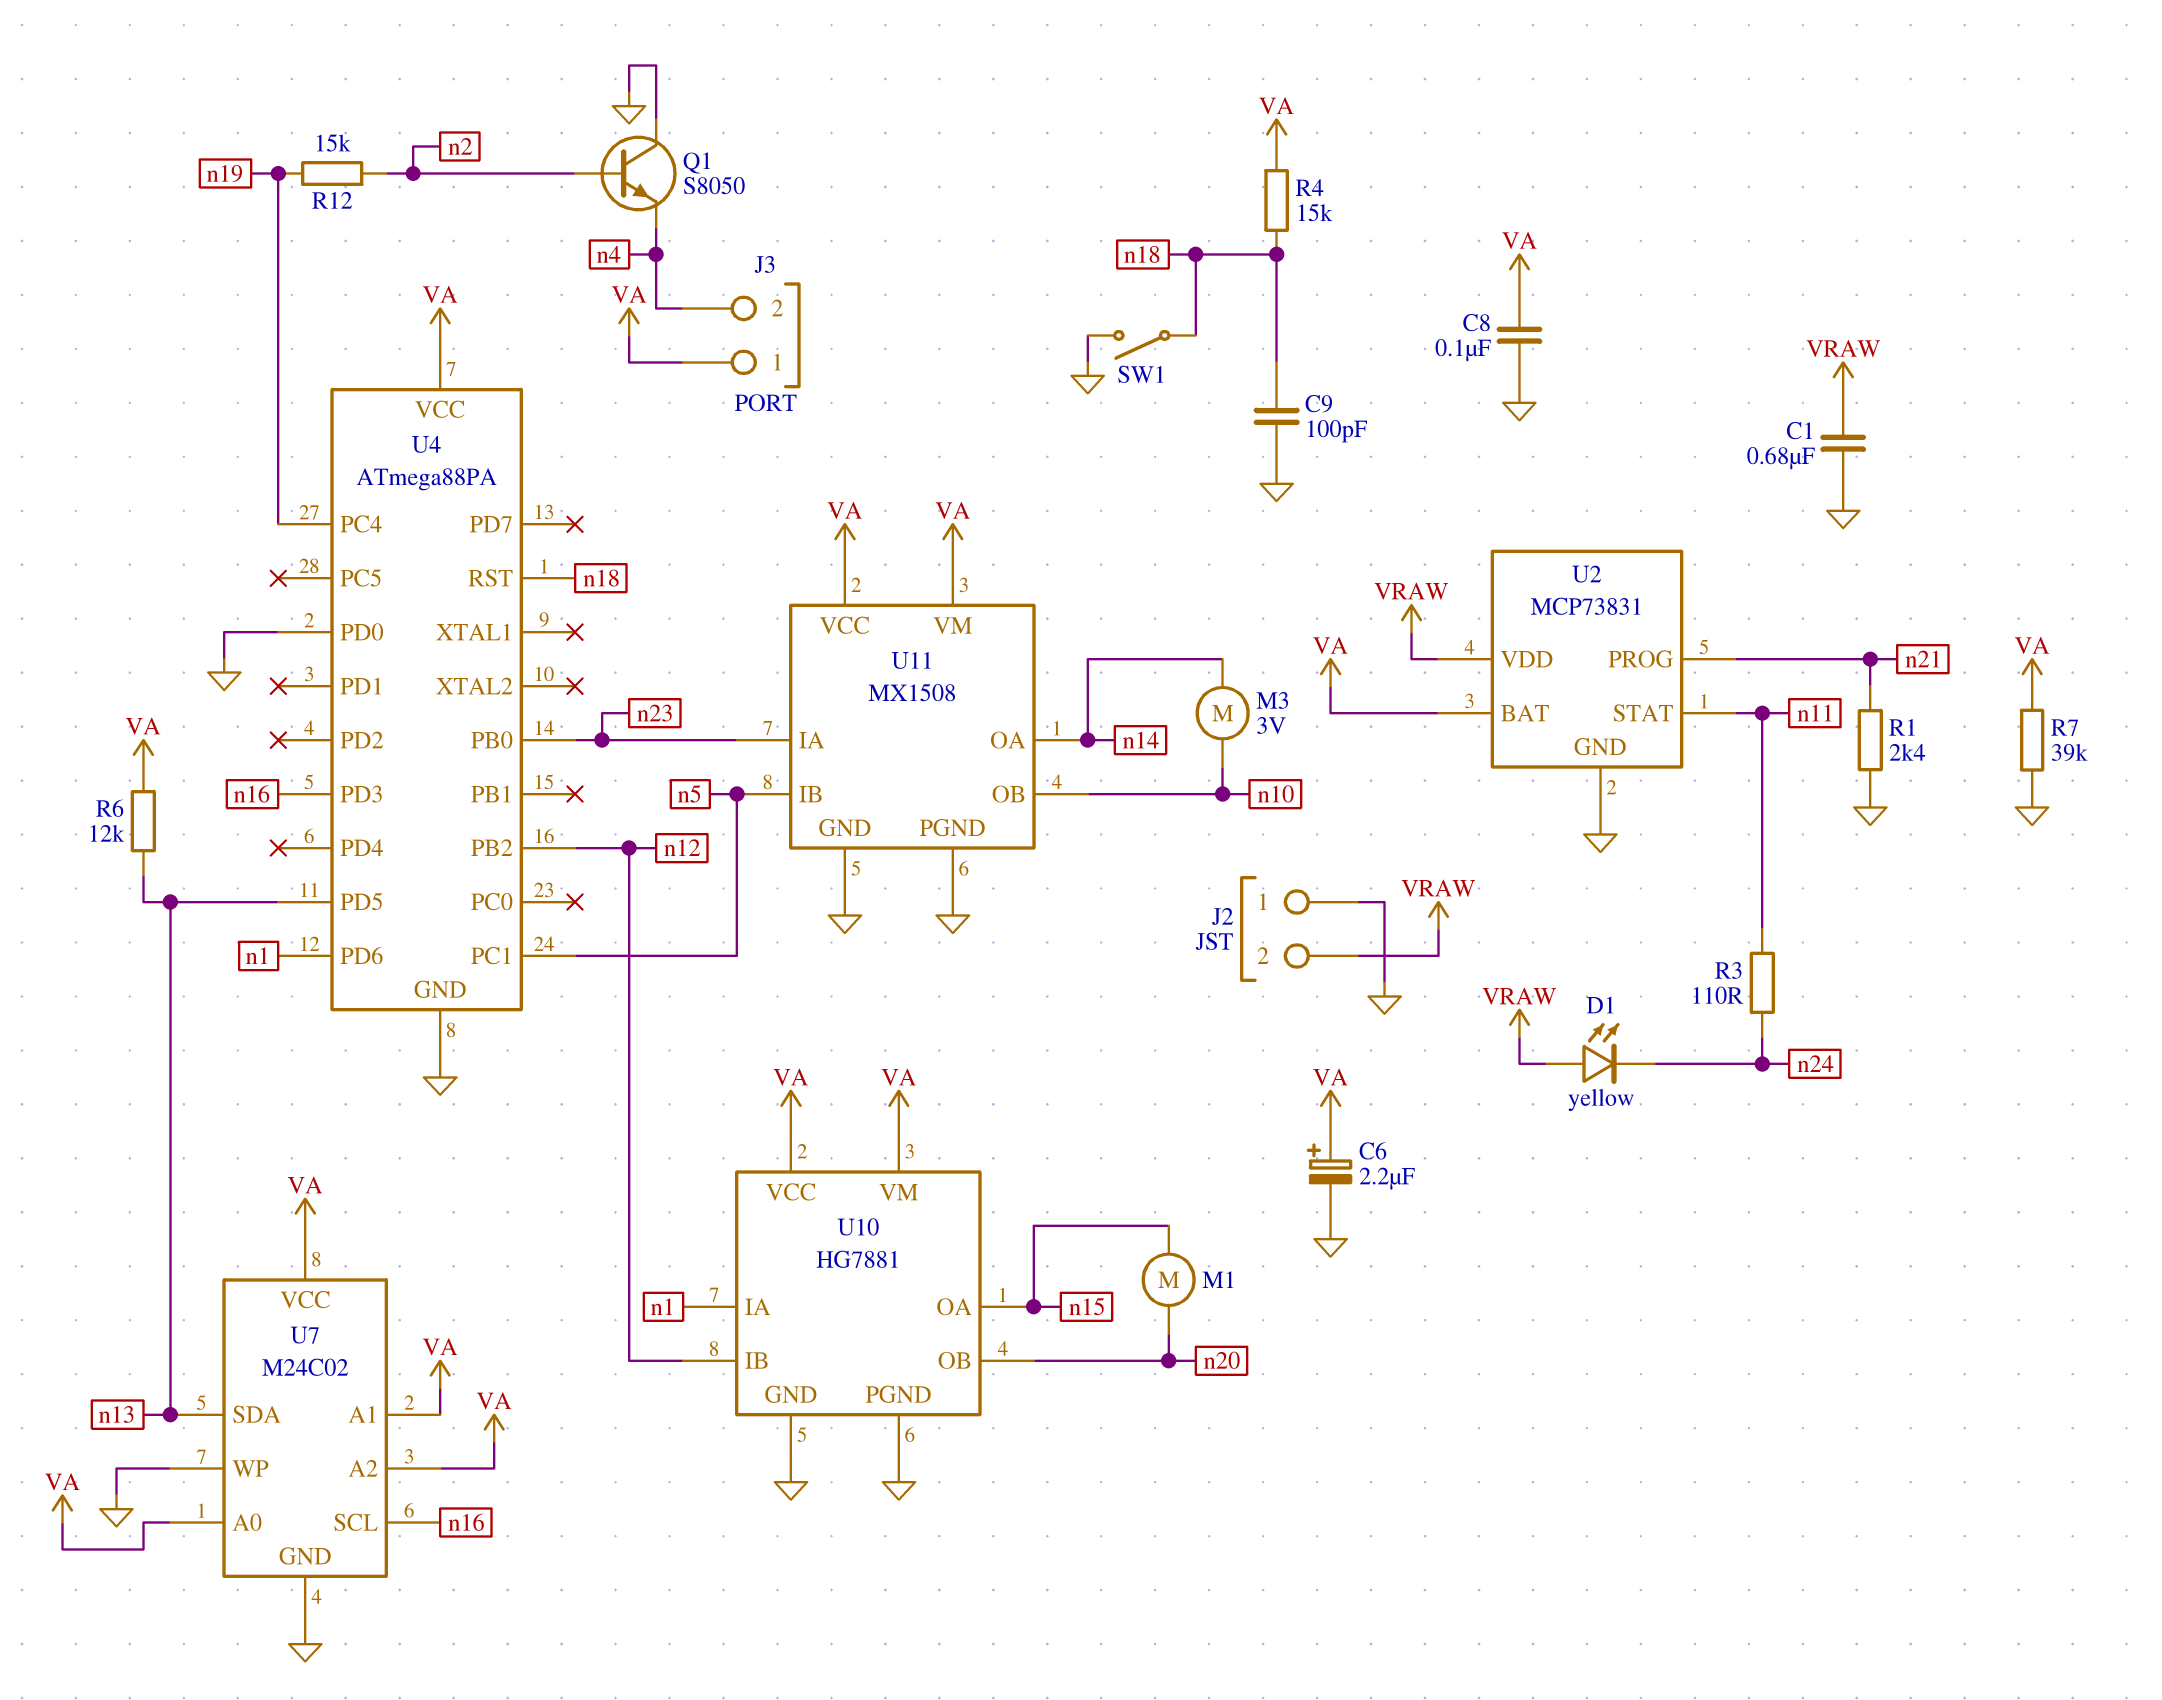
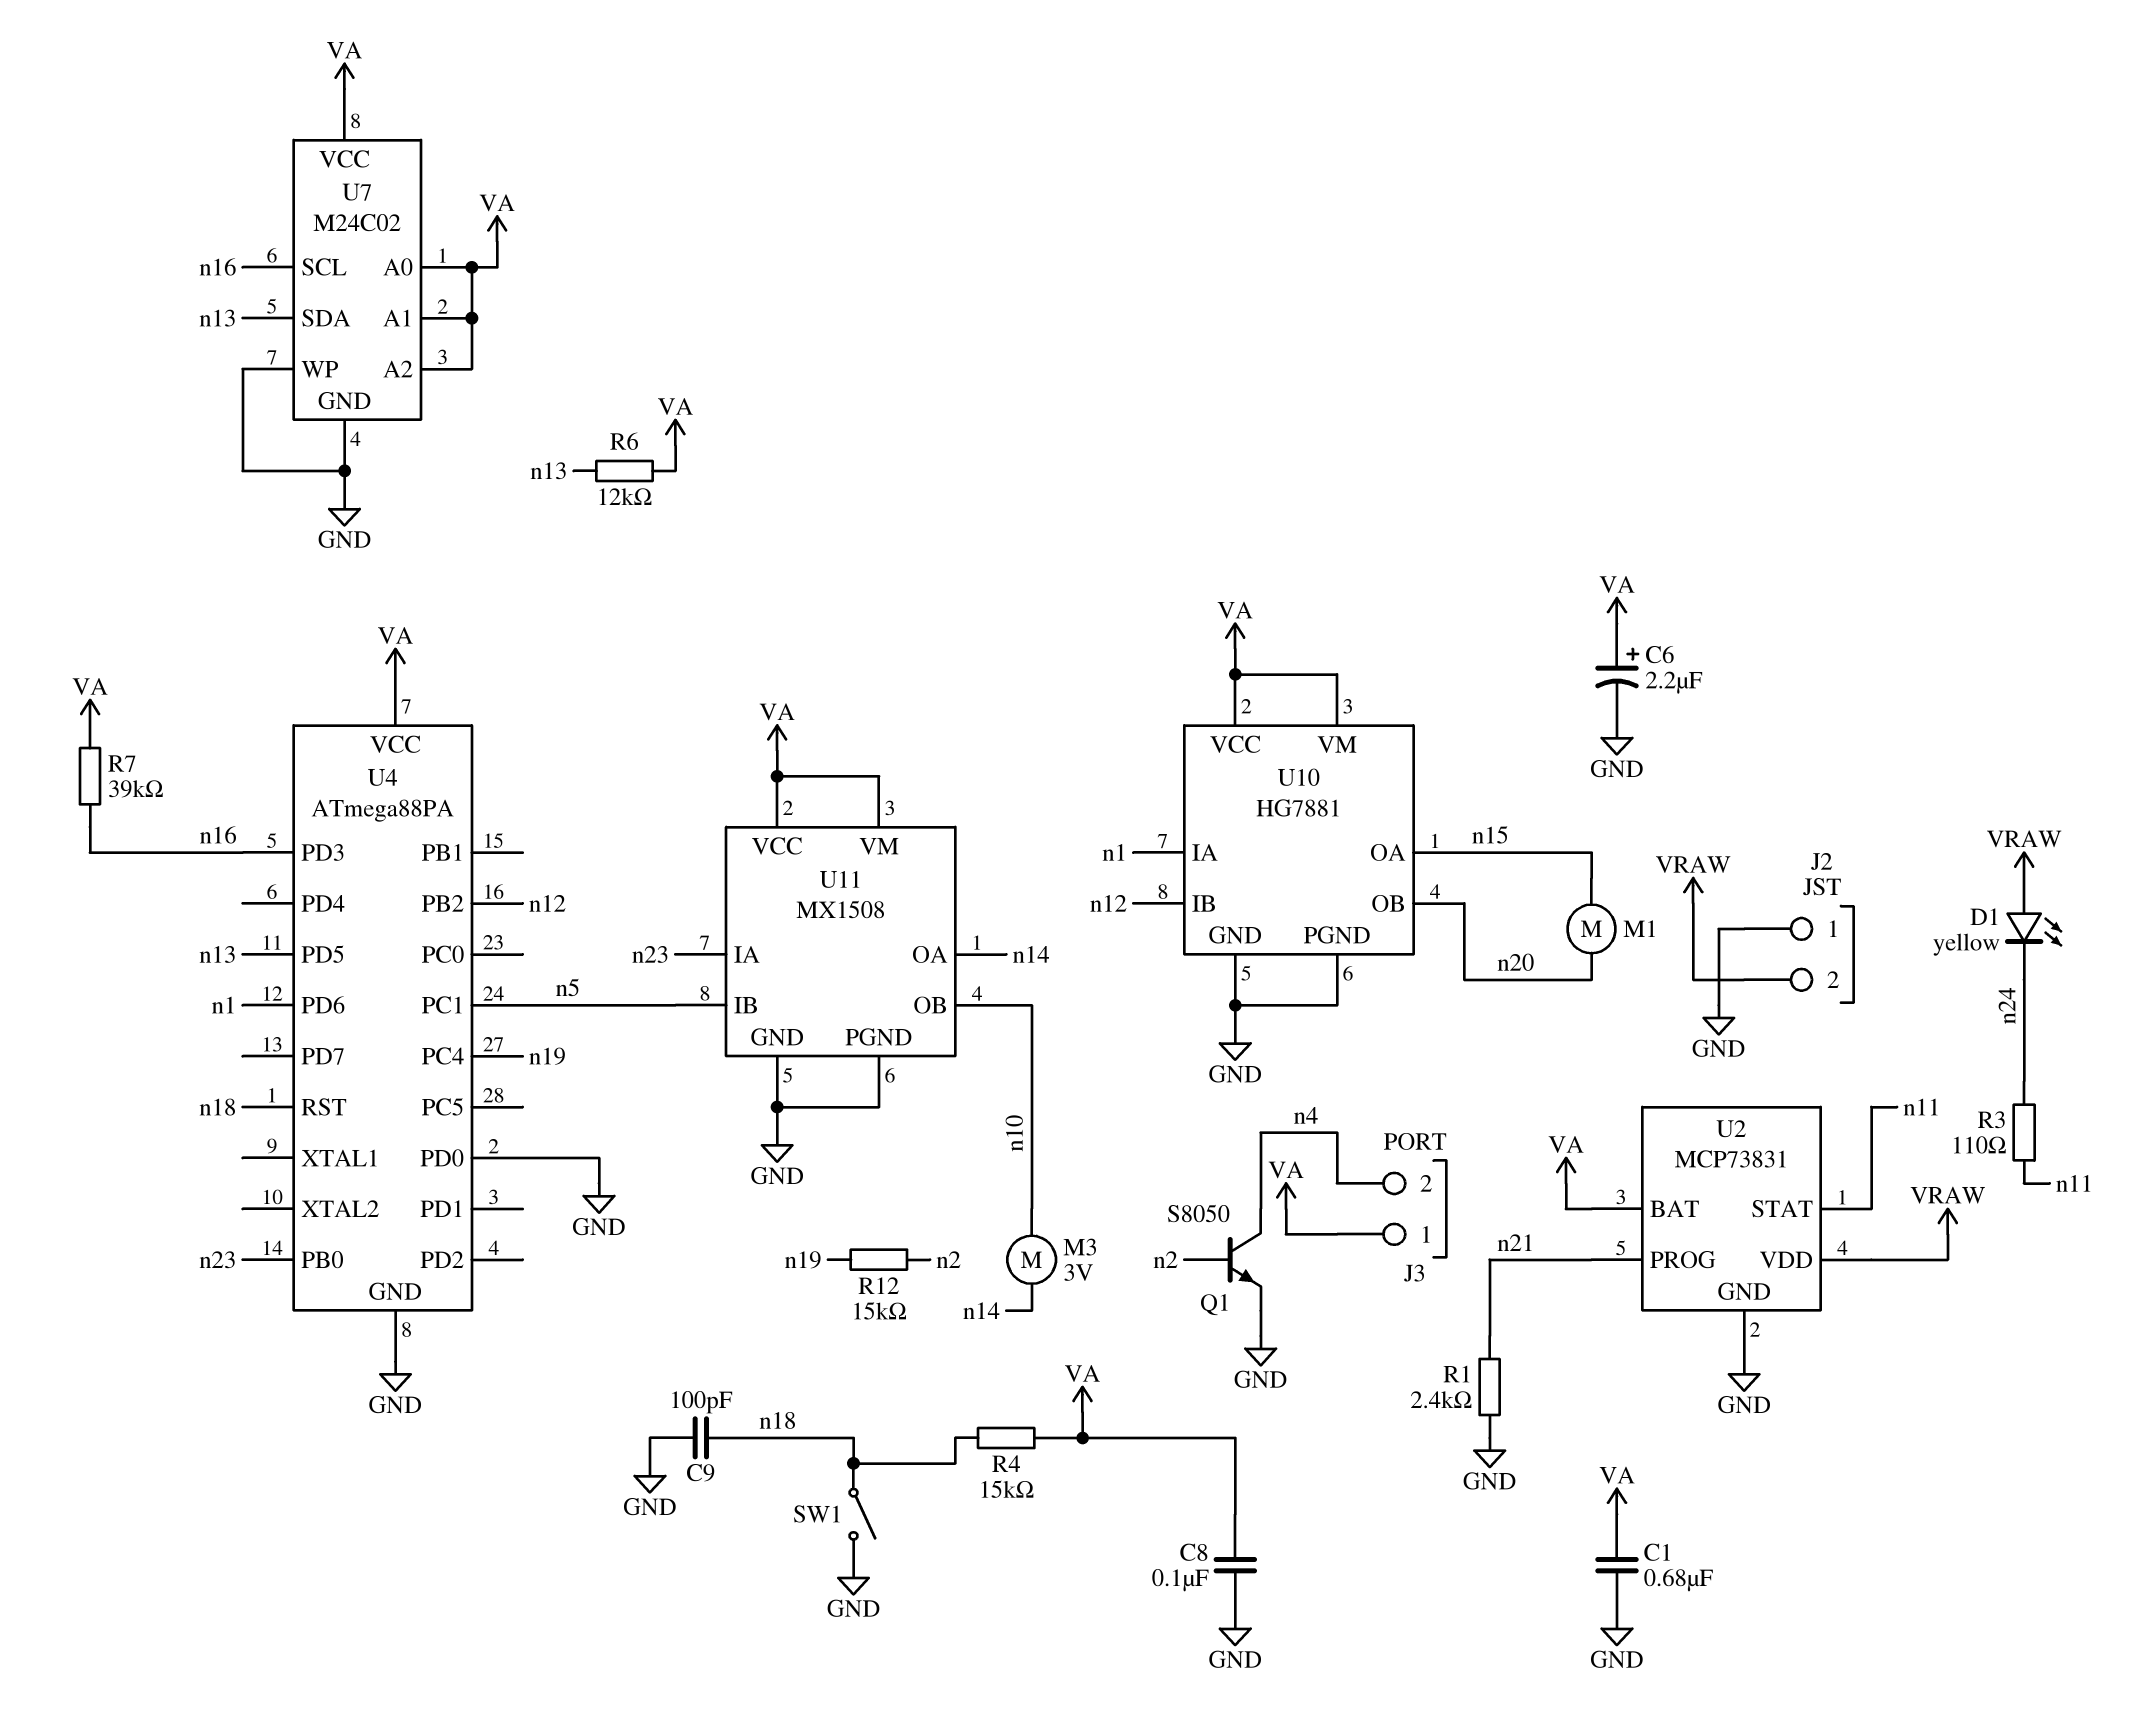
C1: 680nF (GND, VRAW) -> 680nF (GND, VA)
Q1: NPN S8050 (B n2, C GND, E n4) -> NPN S8050 (B n2, C n4, E GND)
R7: 39k (GND, VA) -> 39k (VA, n16)

